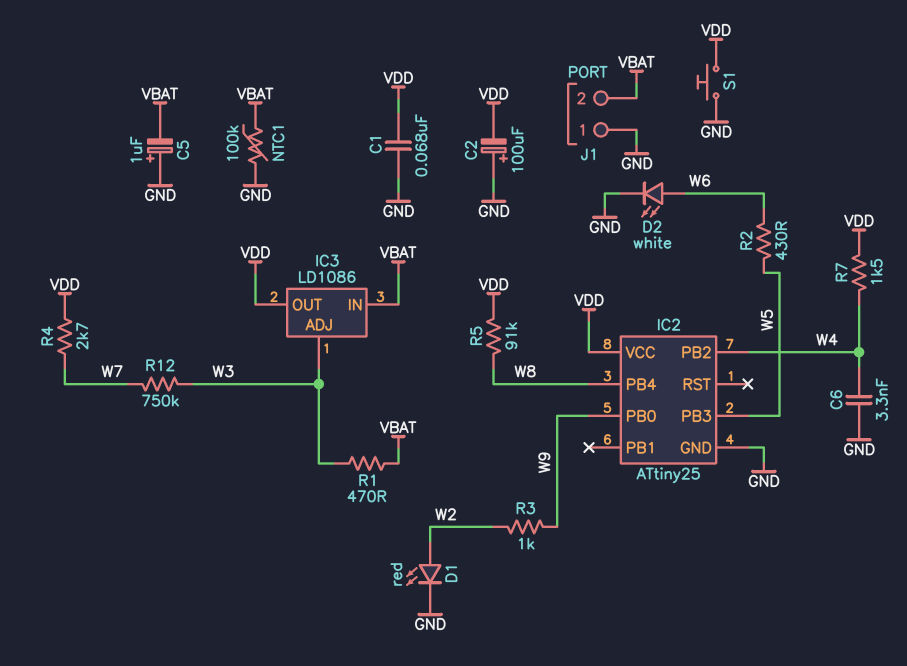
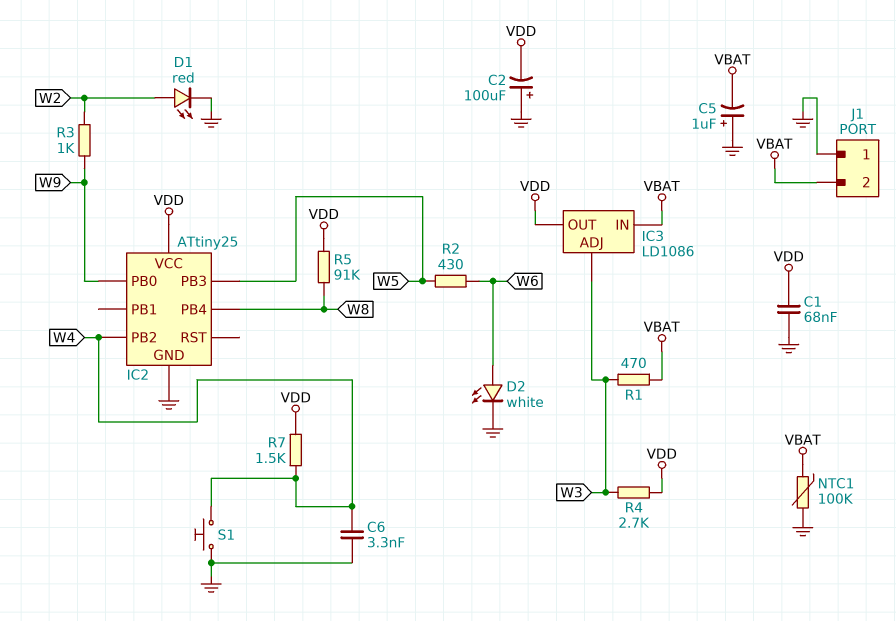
R4: 2.7k (VDD, W7) -> 2.7k (VDD, W3)
R12: 750k (W3, W7) -> none
S1: button (GND, VDD) -> button (GND, W4)

